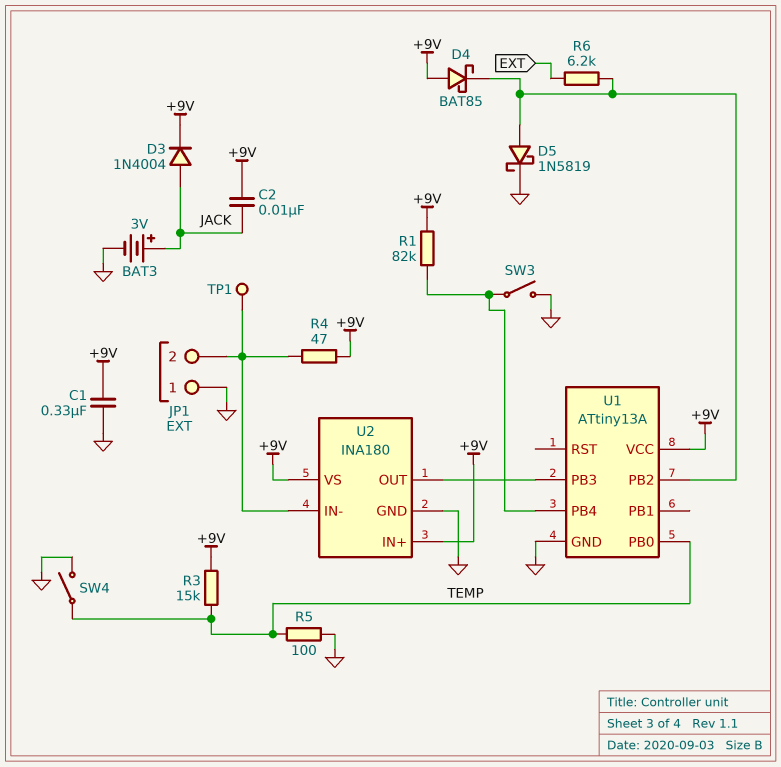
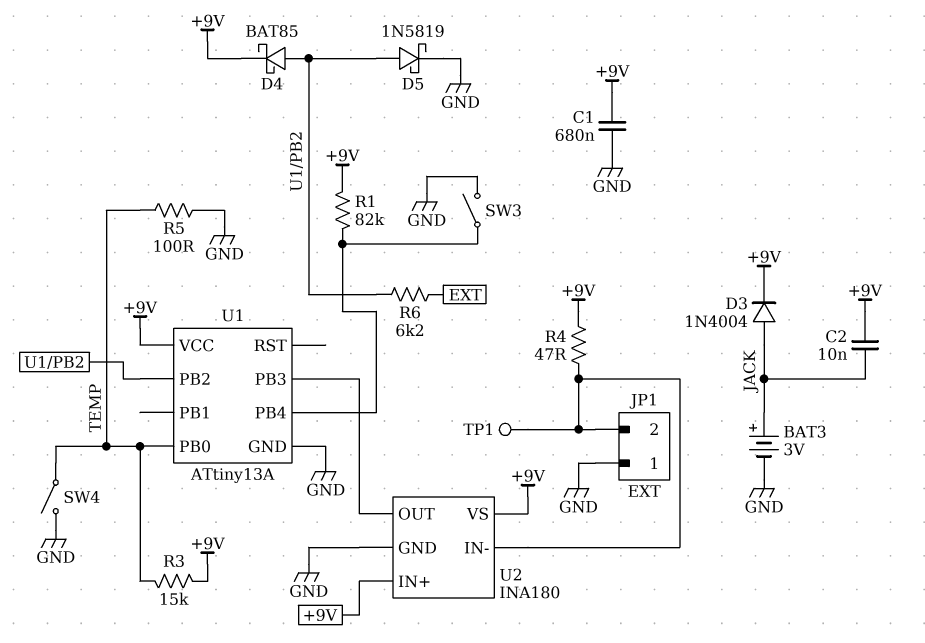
C1: 330nF (+9V, GND) -> 680nF (+9V, GND)
D4: schottky BAT85 (A +9V, K U1/PB2) -> schottky BAT85 (A U1/PB2, K +9V)

